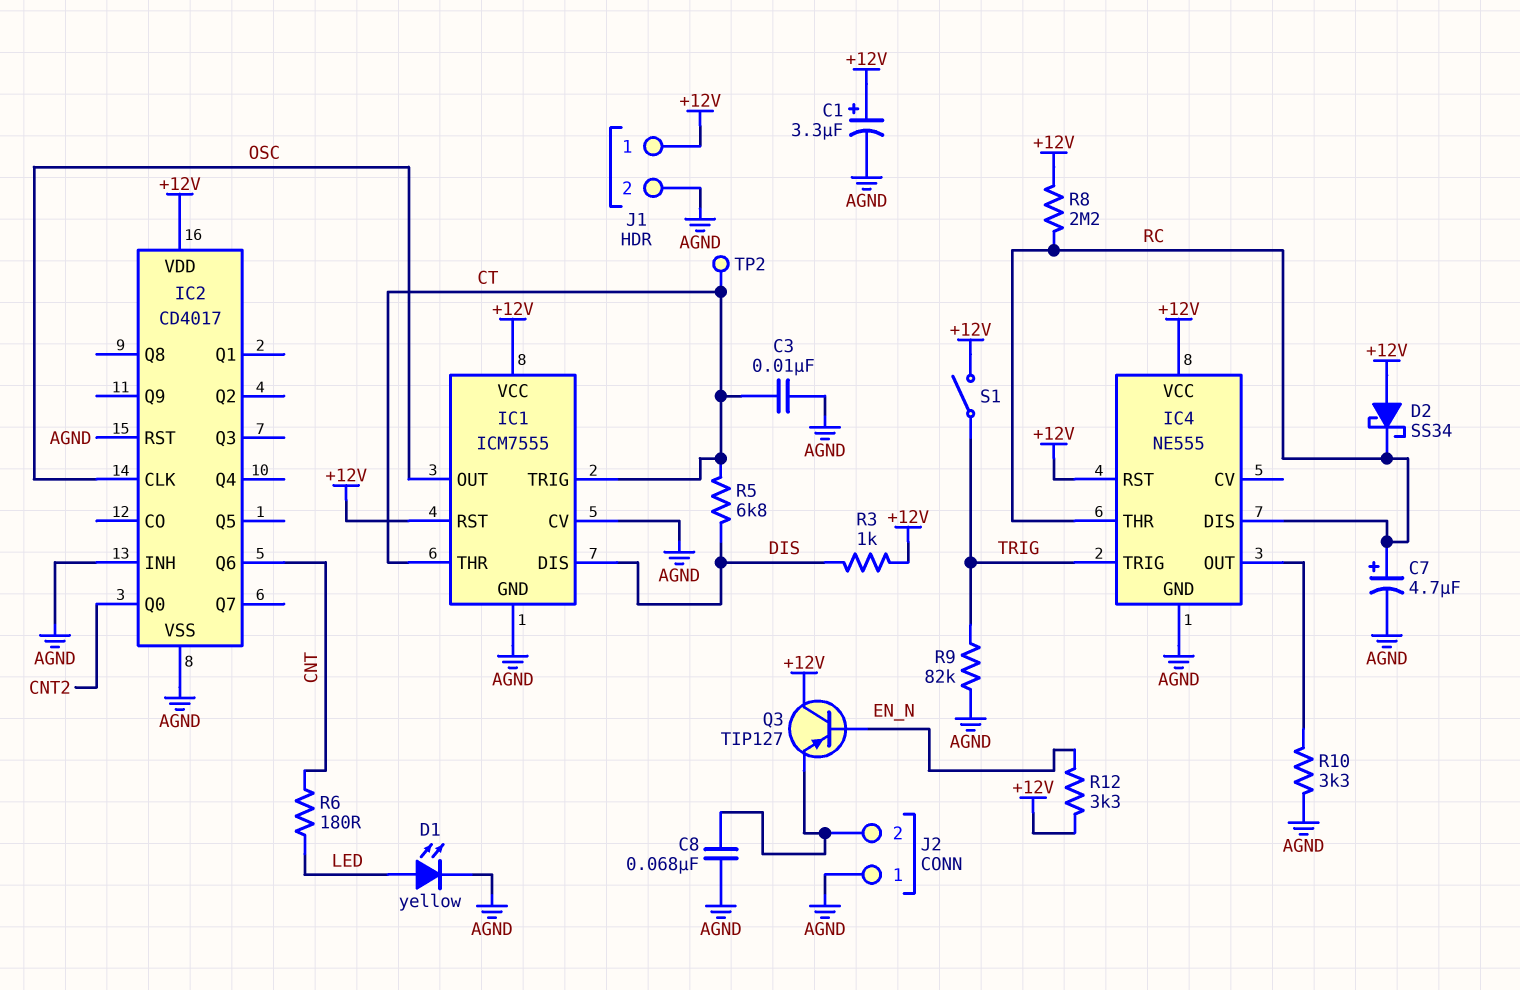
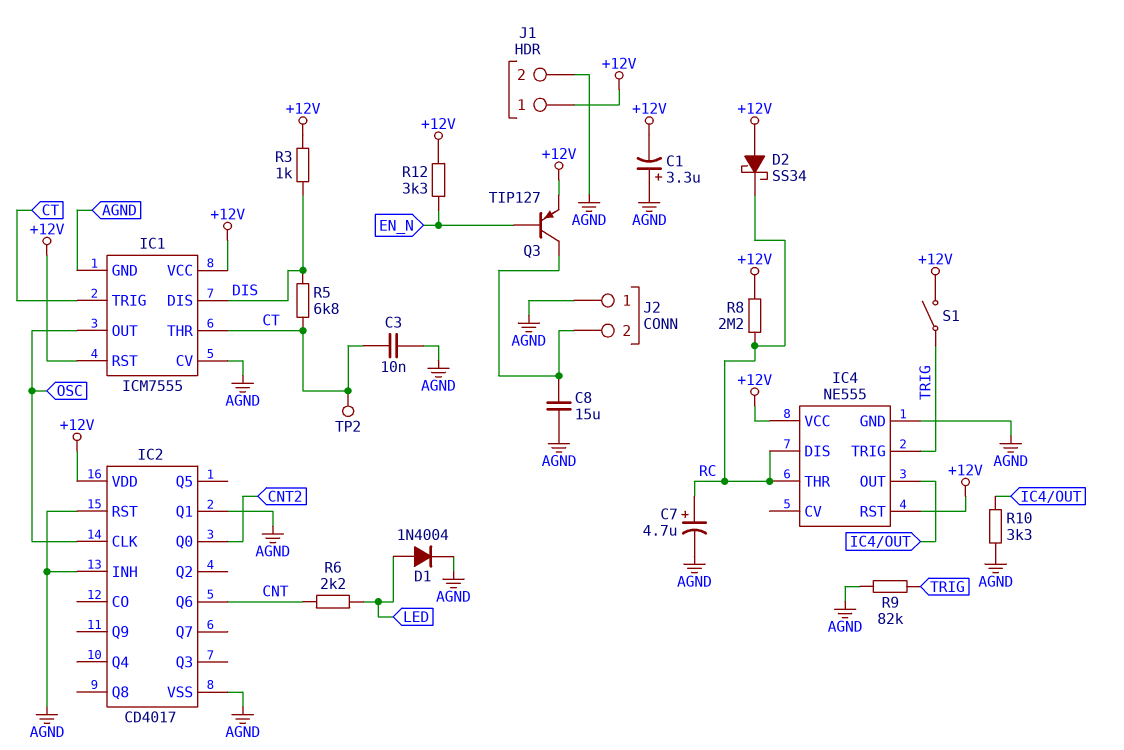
C1: 3.3uF (plus +12V, minus AGND) -> 3.3uF (plus AGND, minus +12V)
C8: 68nF (AGND, J2/2) -> 15uF (AGND, J2/2)
D1: LED yellow (A LED, K AGND) -> diode 1N4004 (A LED, K AGND)
IC2 pin Q1: none -> AGND
Q3: PNP TIP127 (B EN_N, C +12V, E J2/2) -> PNP TIP127 (B EN_N, C J2/2, E +12V)
R6: 180 (CNT, LED) -> 2.2k (CNT, LED)

